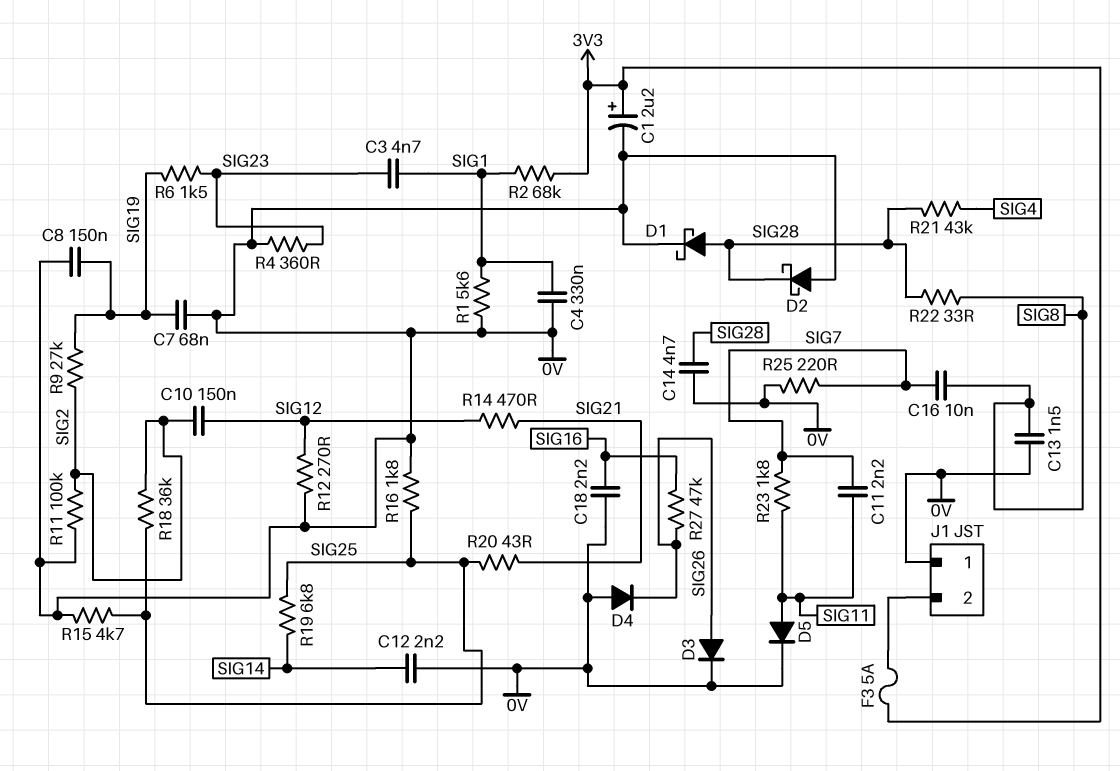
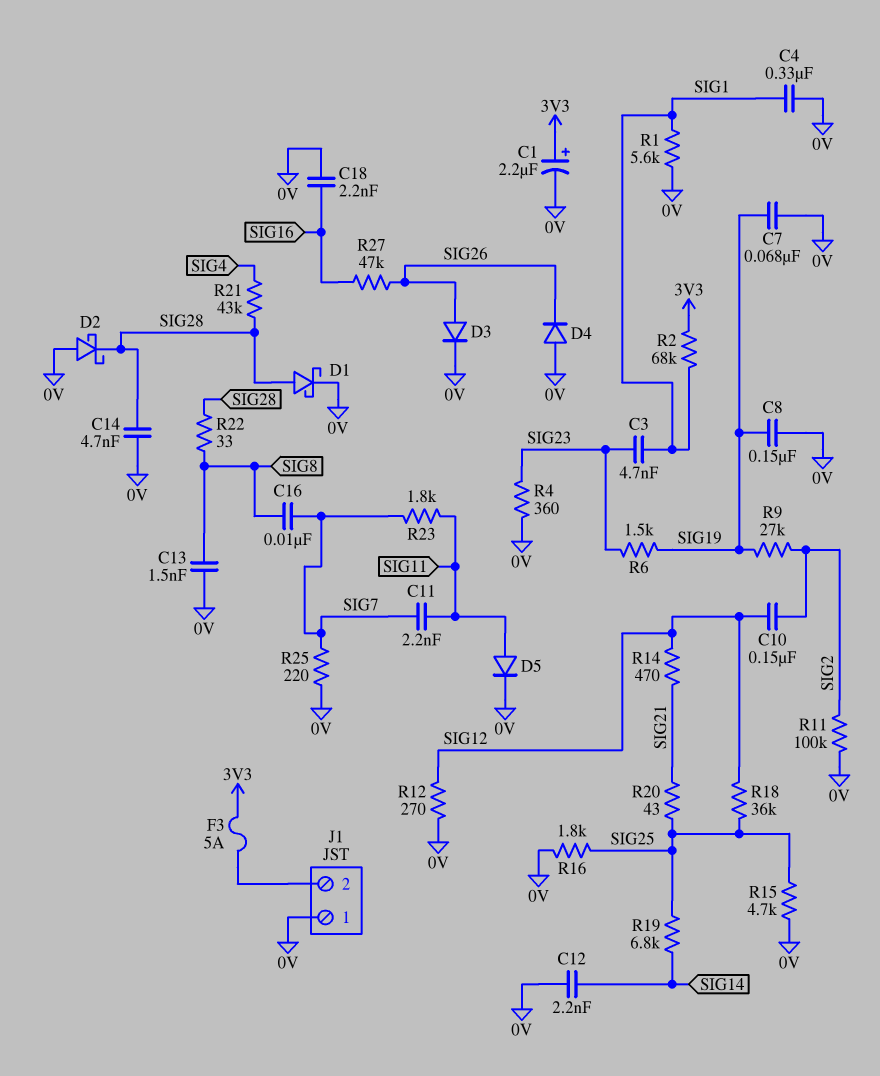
R18: 36k (SIG2, SIG25) -> 36k (SIG12, SIG25)

